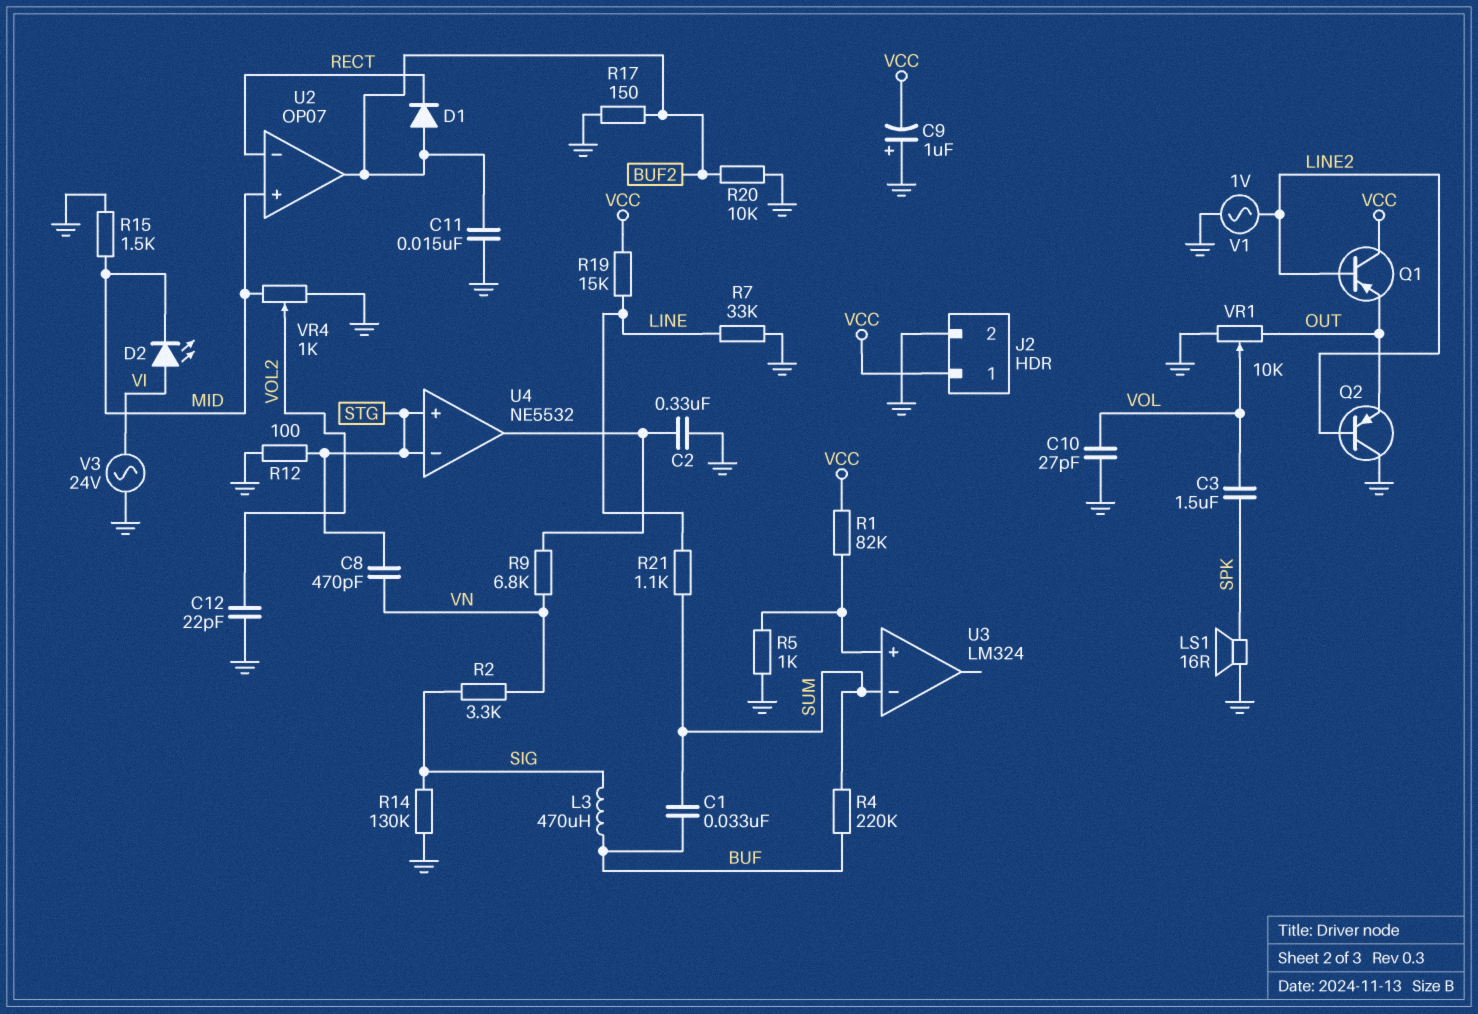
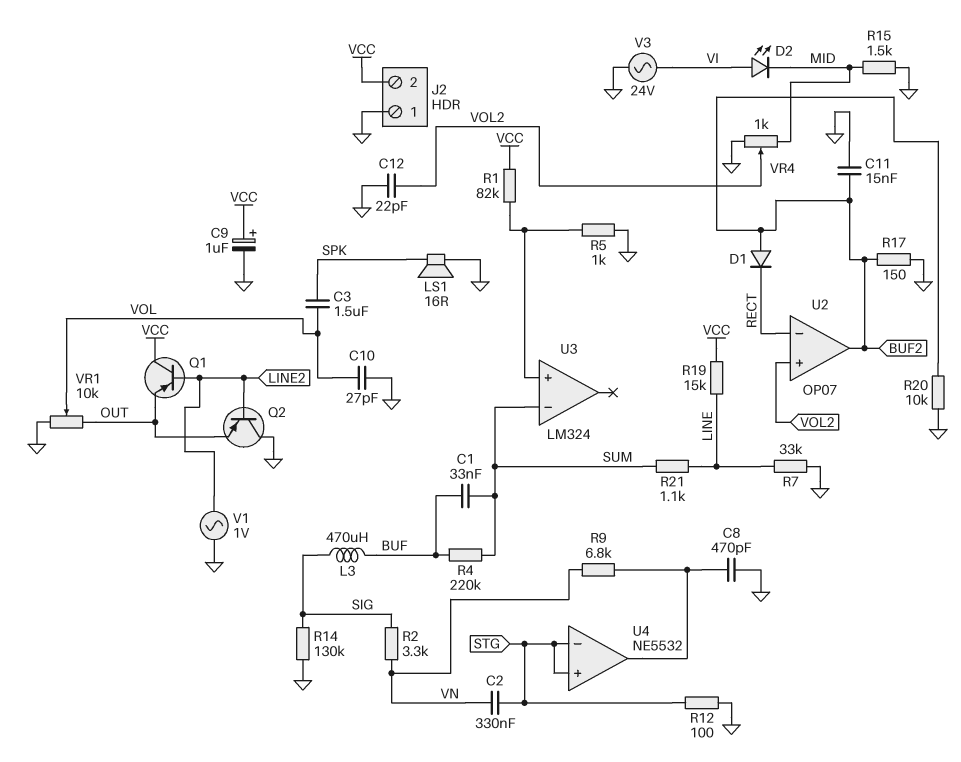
C2: 330nF (GND, U4/out) -> 330nF (STG, VN)
C8: 470pF (STG, VN) -> 470pF (GND, U4/out)
C9: 1uF (plus GND, minus VCC) -> 1uF (plus VCC, minus GND)
J2 pin 1: VCC -> GND
J2 pin 2: GND -> VCC
U2 pin in+: MID -> VOL2

